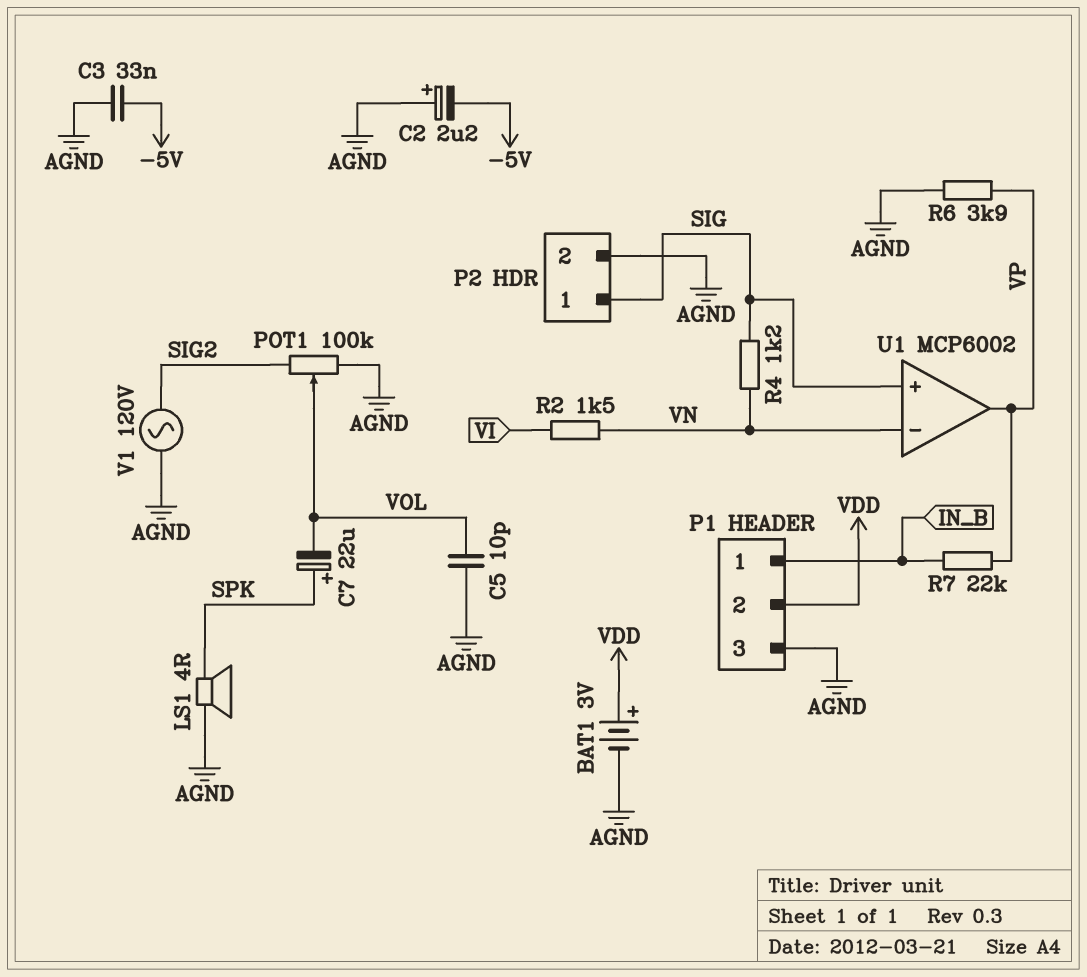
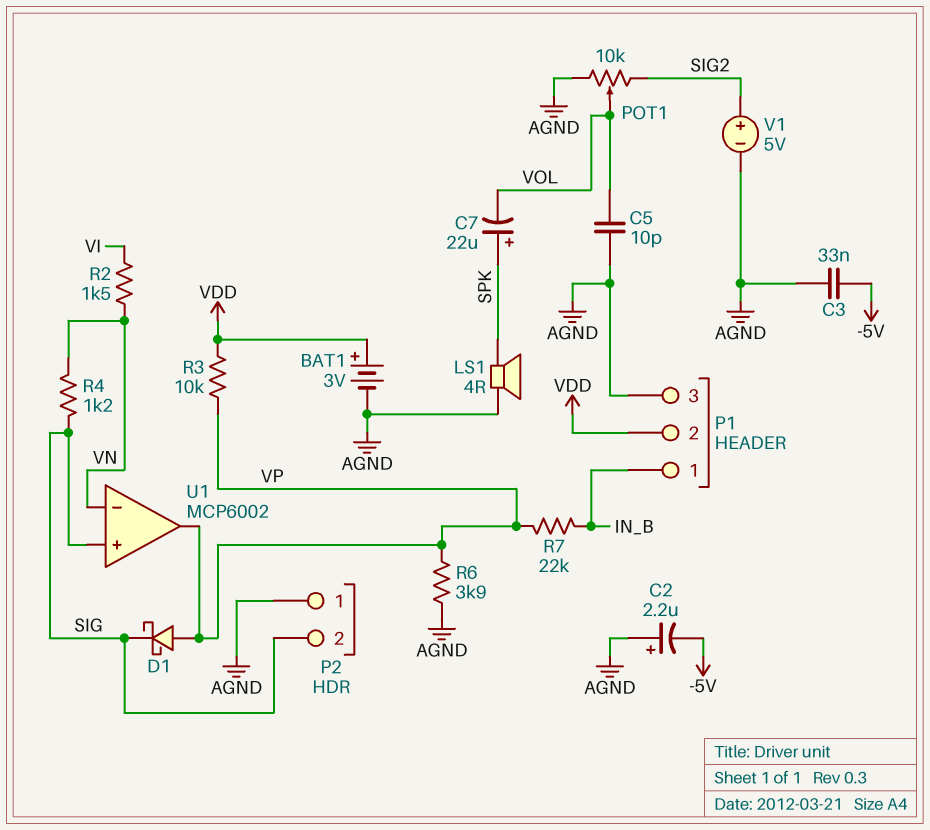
D1: none -> schottky (A VP, K SIG)
P2 pin 1: SIG -> AGND
P2 pin 2: AGND -> SIG
POT1: 100k (AGND, SIG2, wiper VOL) -> 10k (AGND, SIG2, wiper VOL)
R3: none -> 10k (VDD, VP)
V1: AC 120V (AGND, SIG2) -> 5V (plus SIG2, minus AGND)

